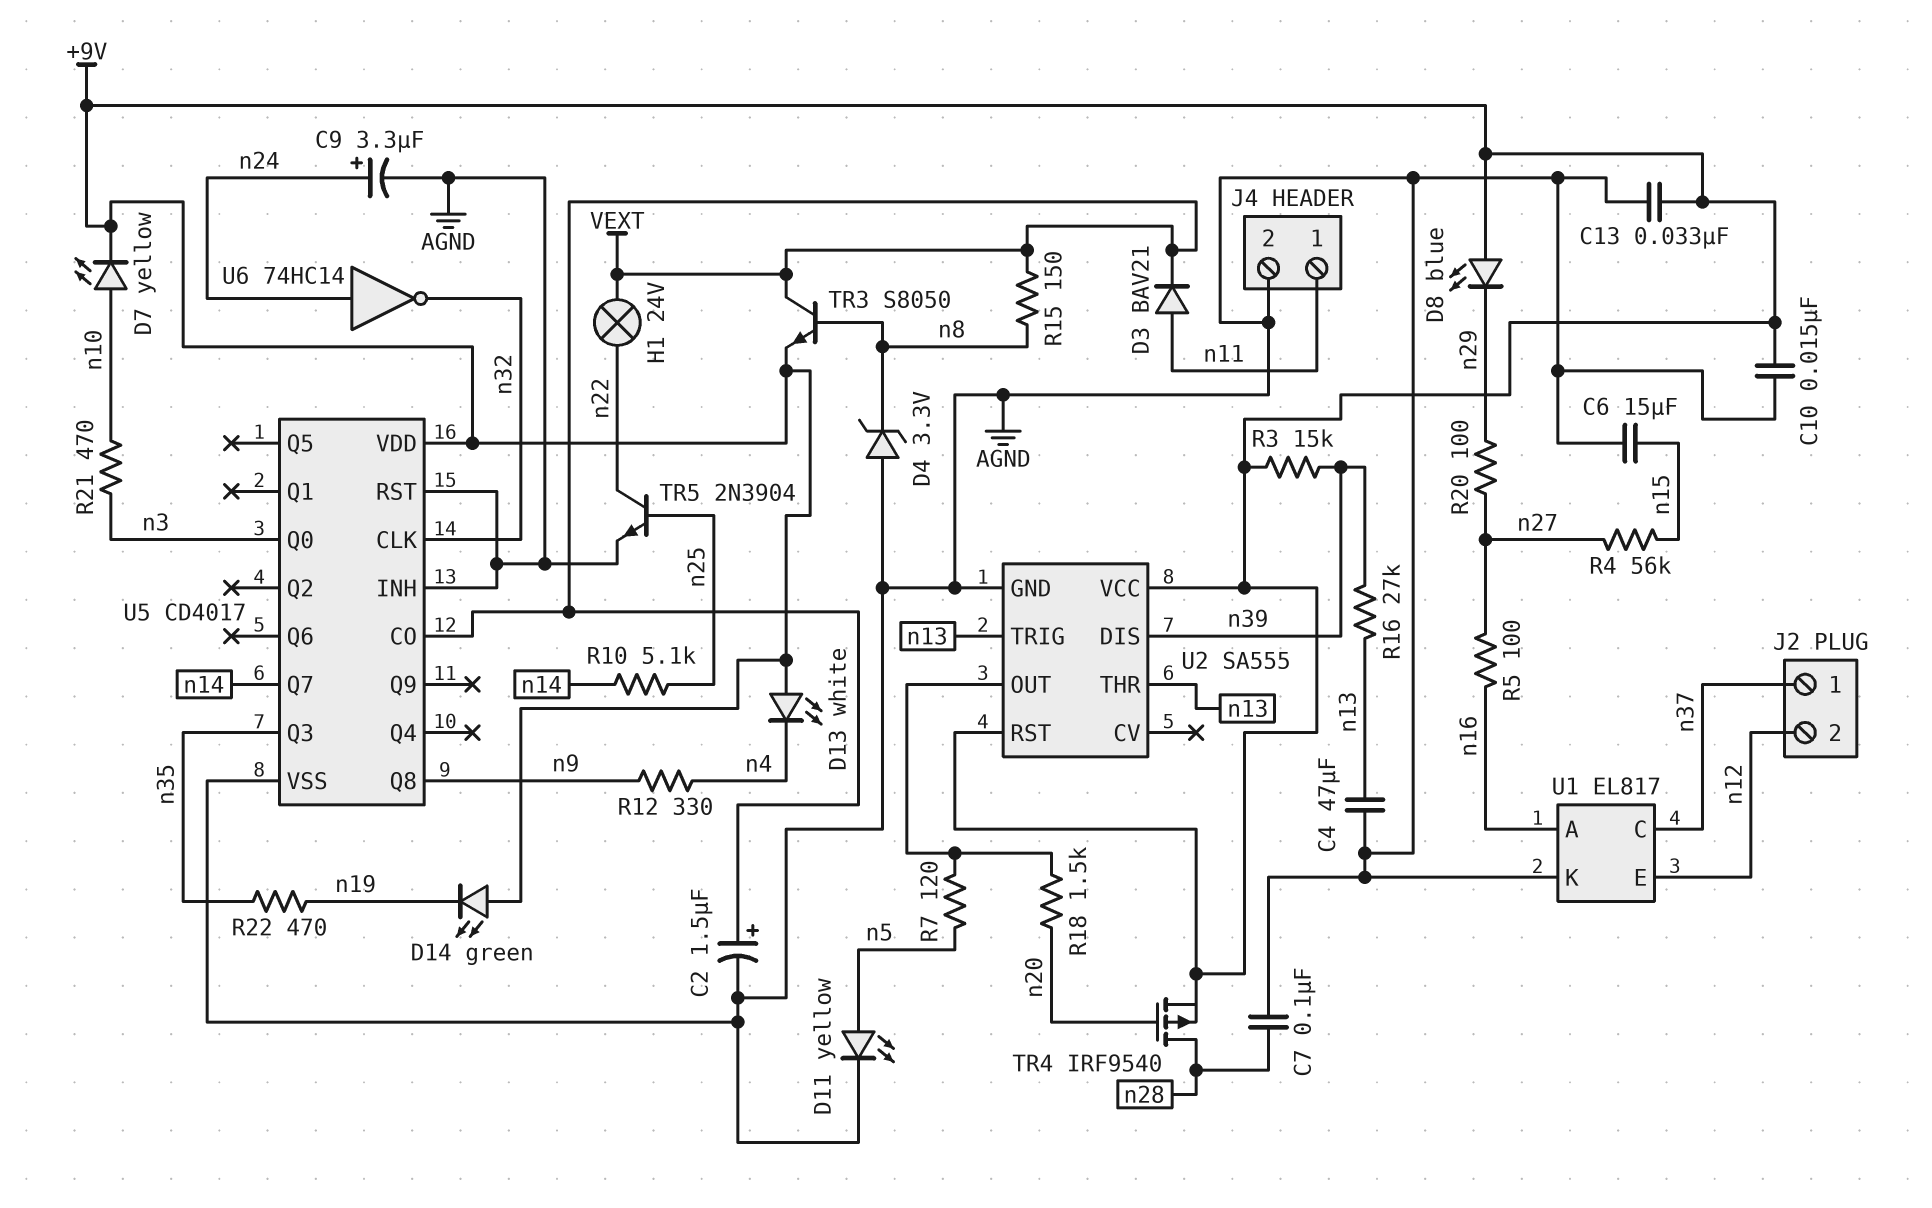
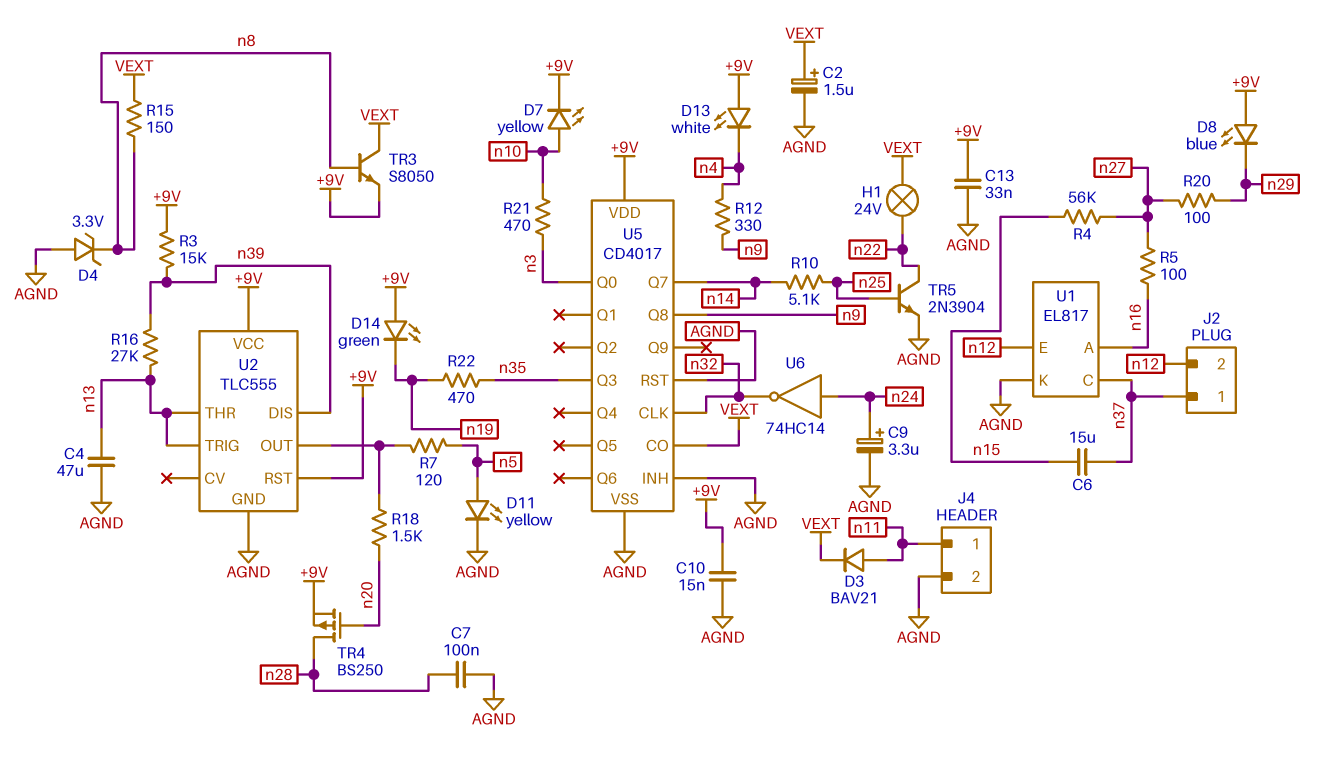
C6: 15uF (AGND, n15) -> 15uF (n15, n37)
TR4: PMOS IRF9540 (G n20, D n28, S +9V) -> PMOS BS250 (G n20, D n28, S +9V)
U2: SA555 -> TLC555

